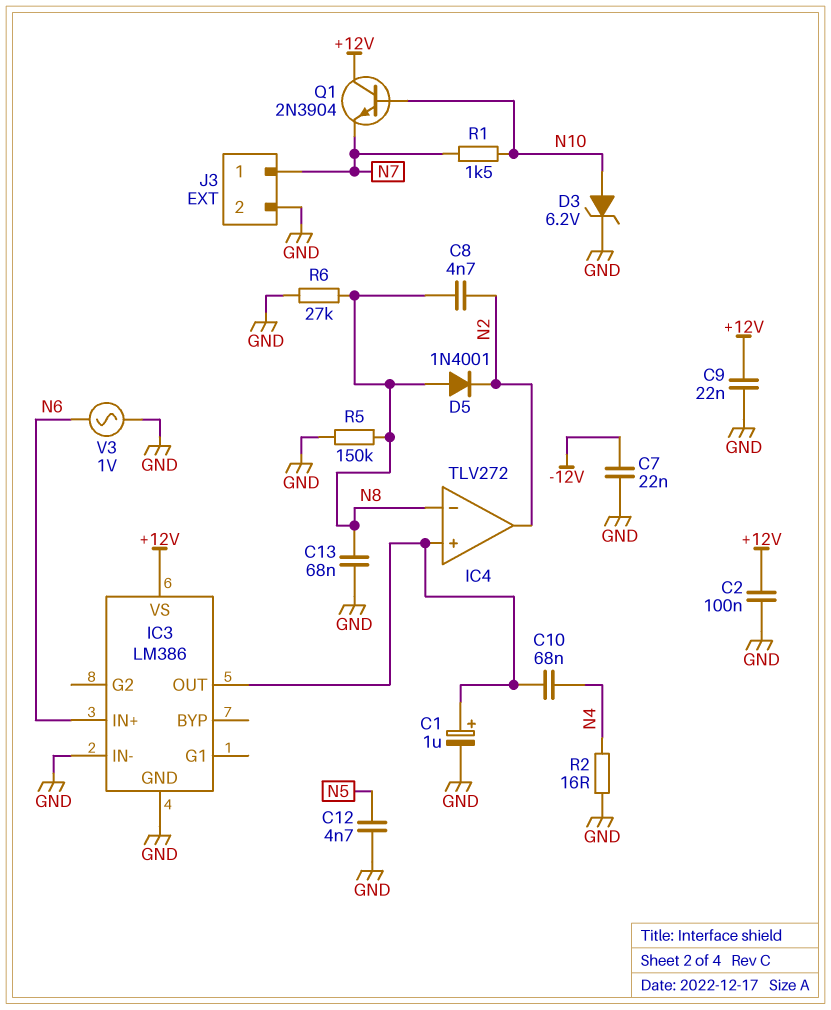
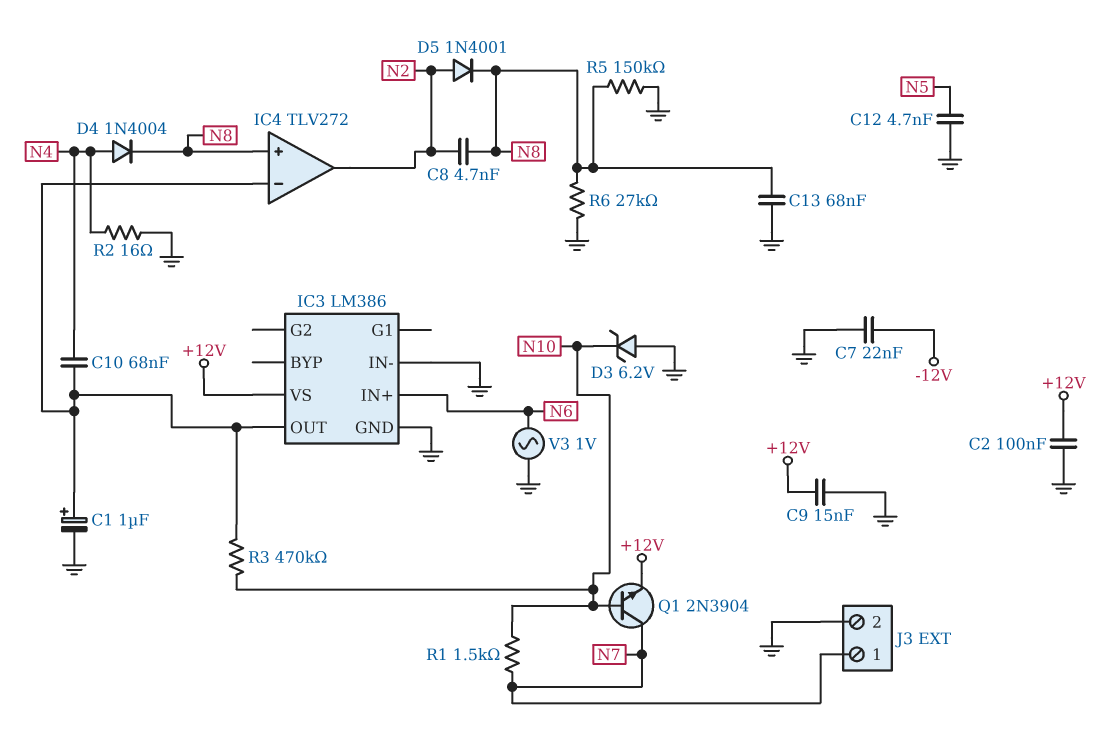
C9: 22nF (+12V, GND) -> 15nF (+12V, GND)
D3: zener 6.2V (A N10, K GND) -> zener 6.2V (A GND, K N10)
D4: none -> diode 1N4004 (A N4, K N8)
D5: diode 1N4001 (A N8, K N2) -> diode 1N4001 (A N2, K N8)
IC4 pin in+: IC3/OUT -> N8
IC4 pin in-: N8 -> IC3/OUT
Q1: NPN 2N3904 (B N10, C +12V, E N7) -> NPN 2N3904 (B N10, C N7, E +12V)
R3: none -> 470k (IC3/OUT, N10)

